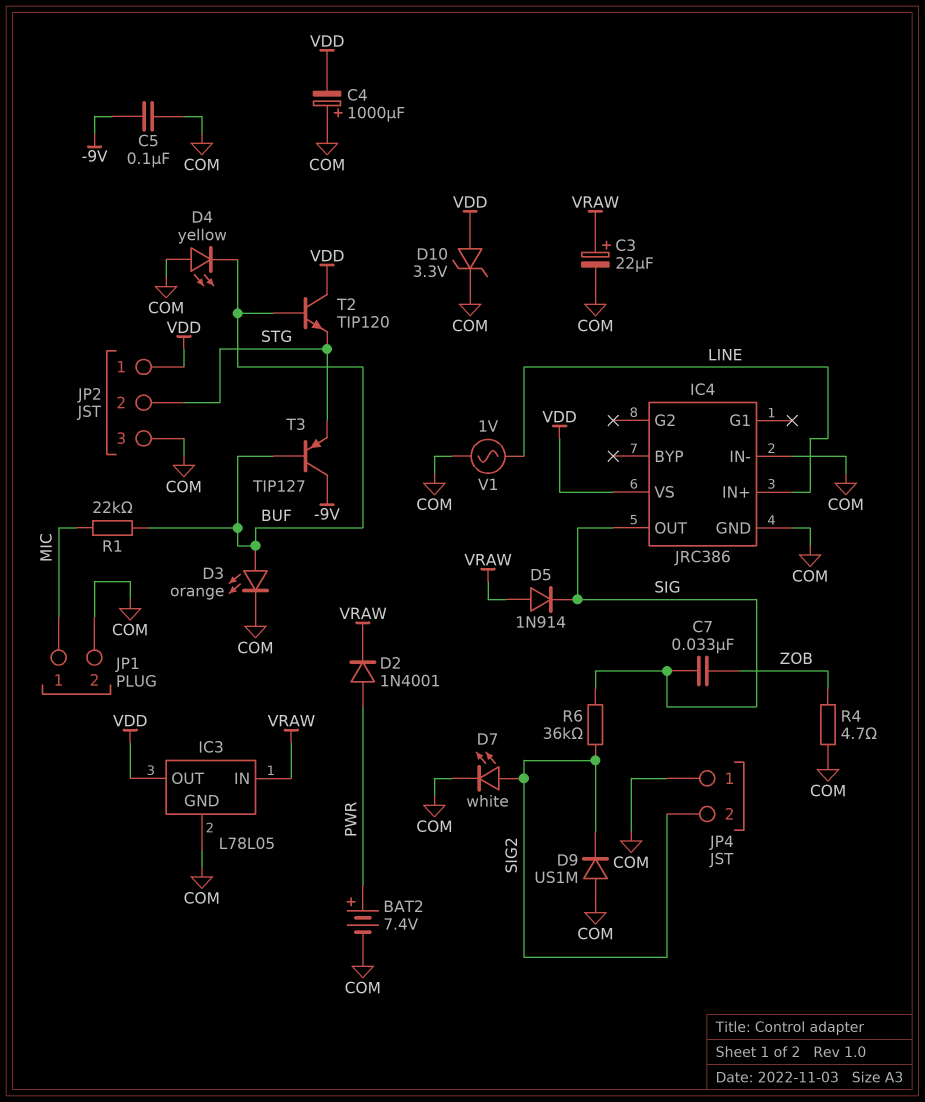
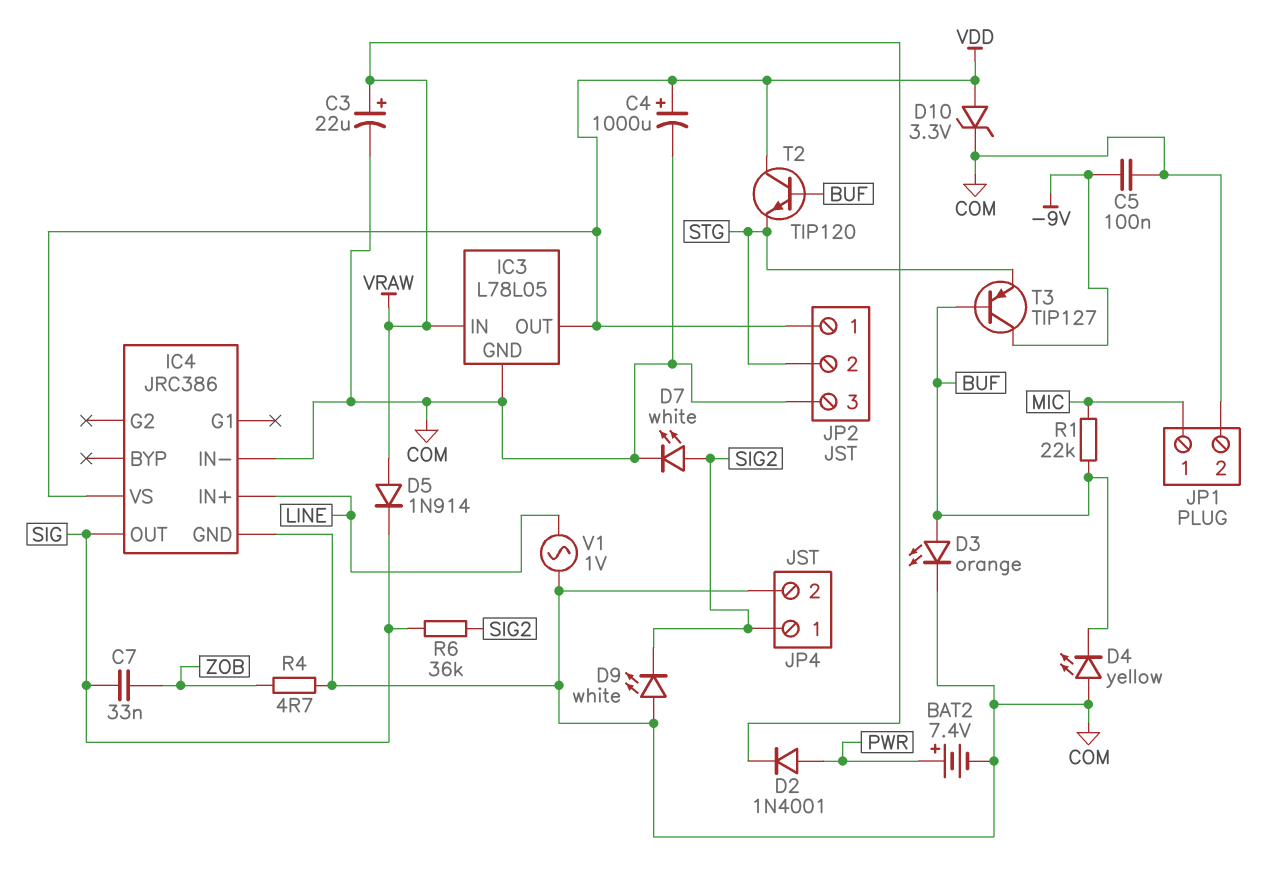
C4: 1000uF (plus COM, minus VDD) -> 1000uF (plus VDD, minus COM)
D9: diode US1M (A COM, K SIG2) -> LED white (A COM, K SIG2)
JP4 pin 1: COM -> SIG2
JP4 pin 2: SIG2 -> COM

